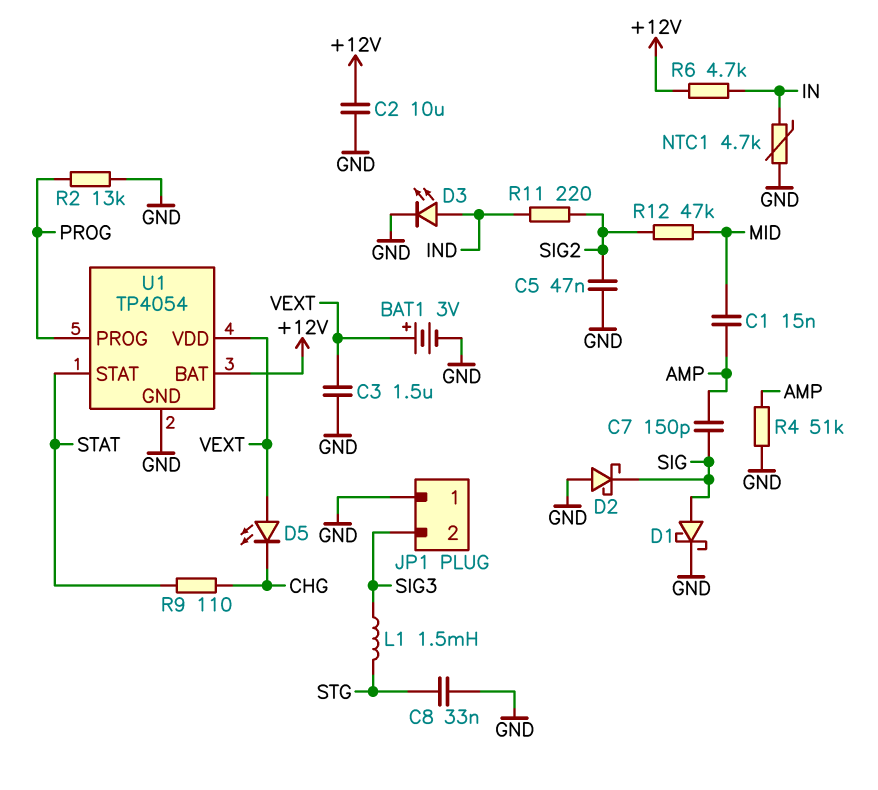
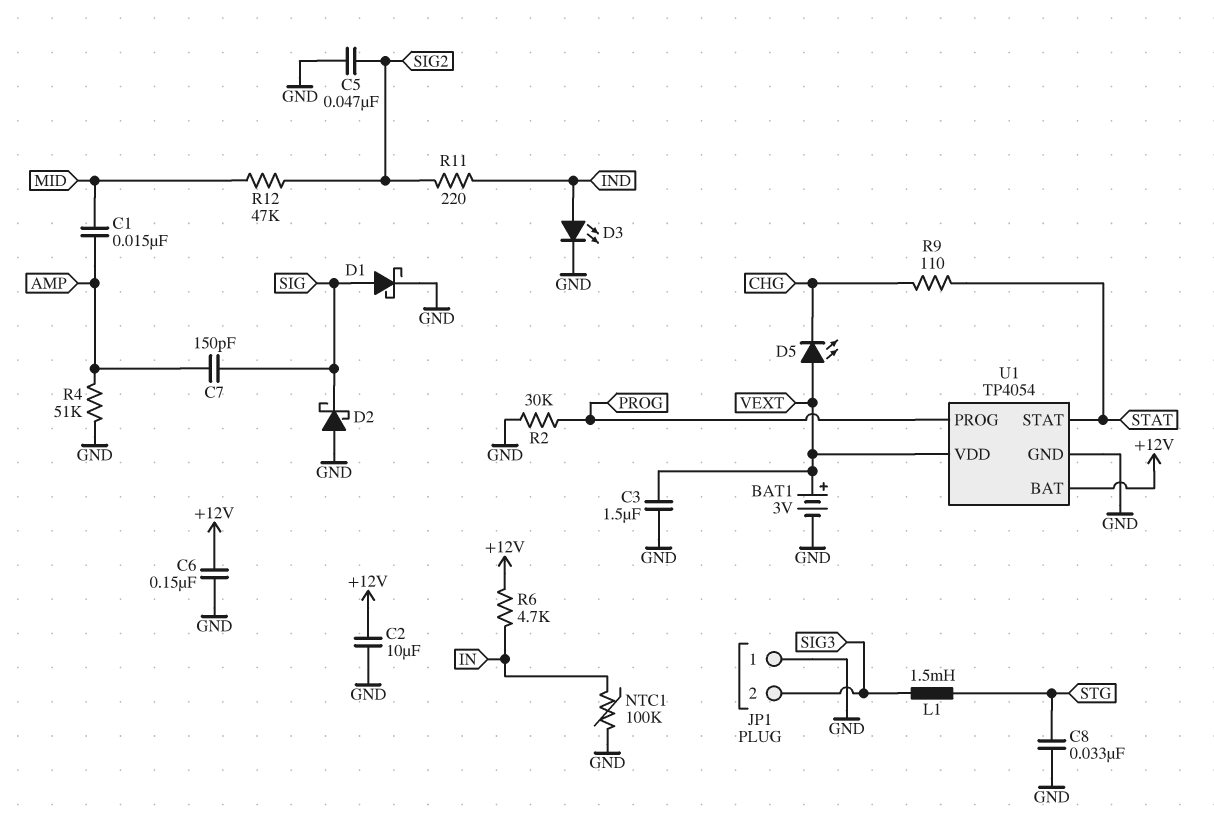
C6: none -> 150nF (+12V, GND)
NTC1: 4.7k (GND, IN) -> 100k (GND, IN)
R2: 13k (GND, PROG) -> 30k (GND, PROG)

